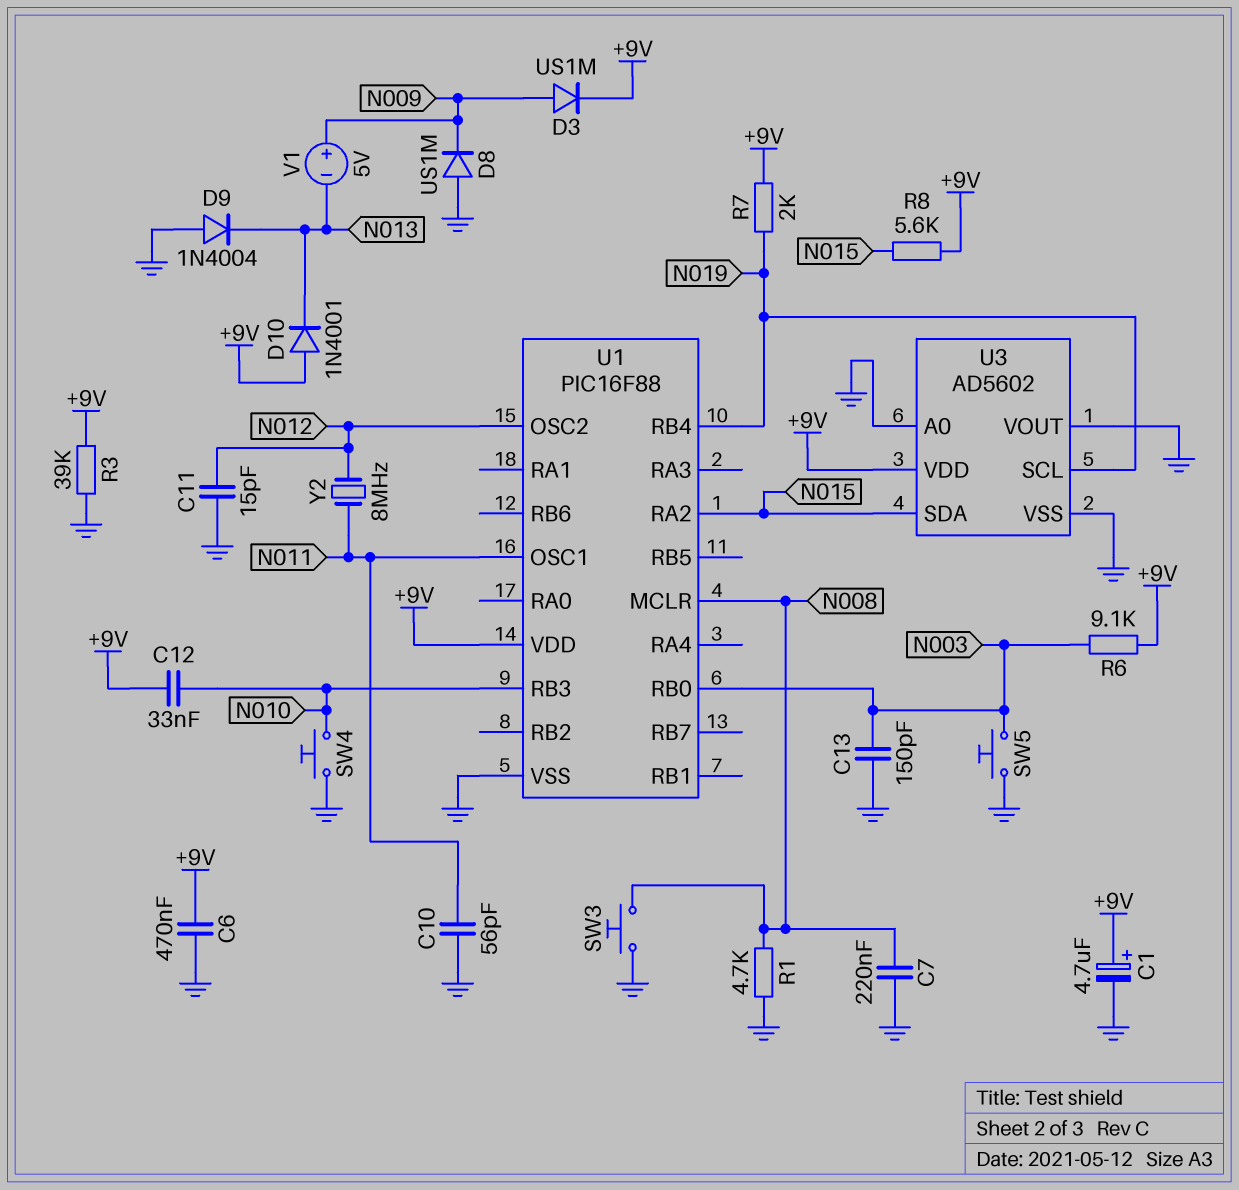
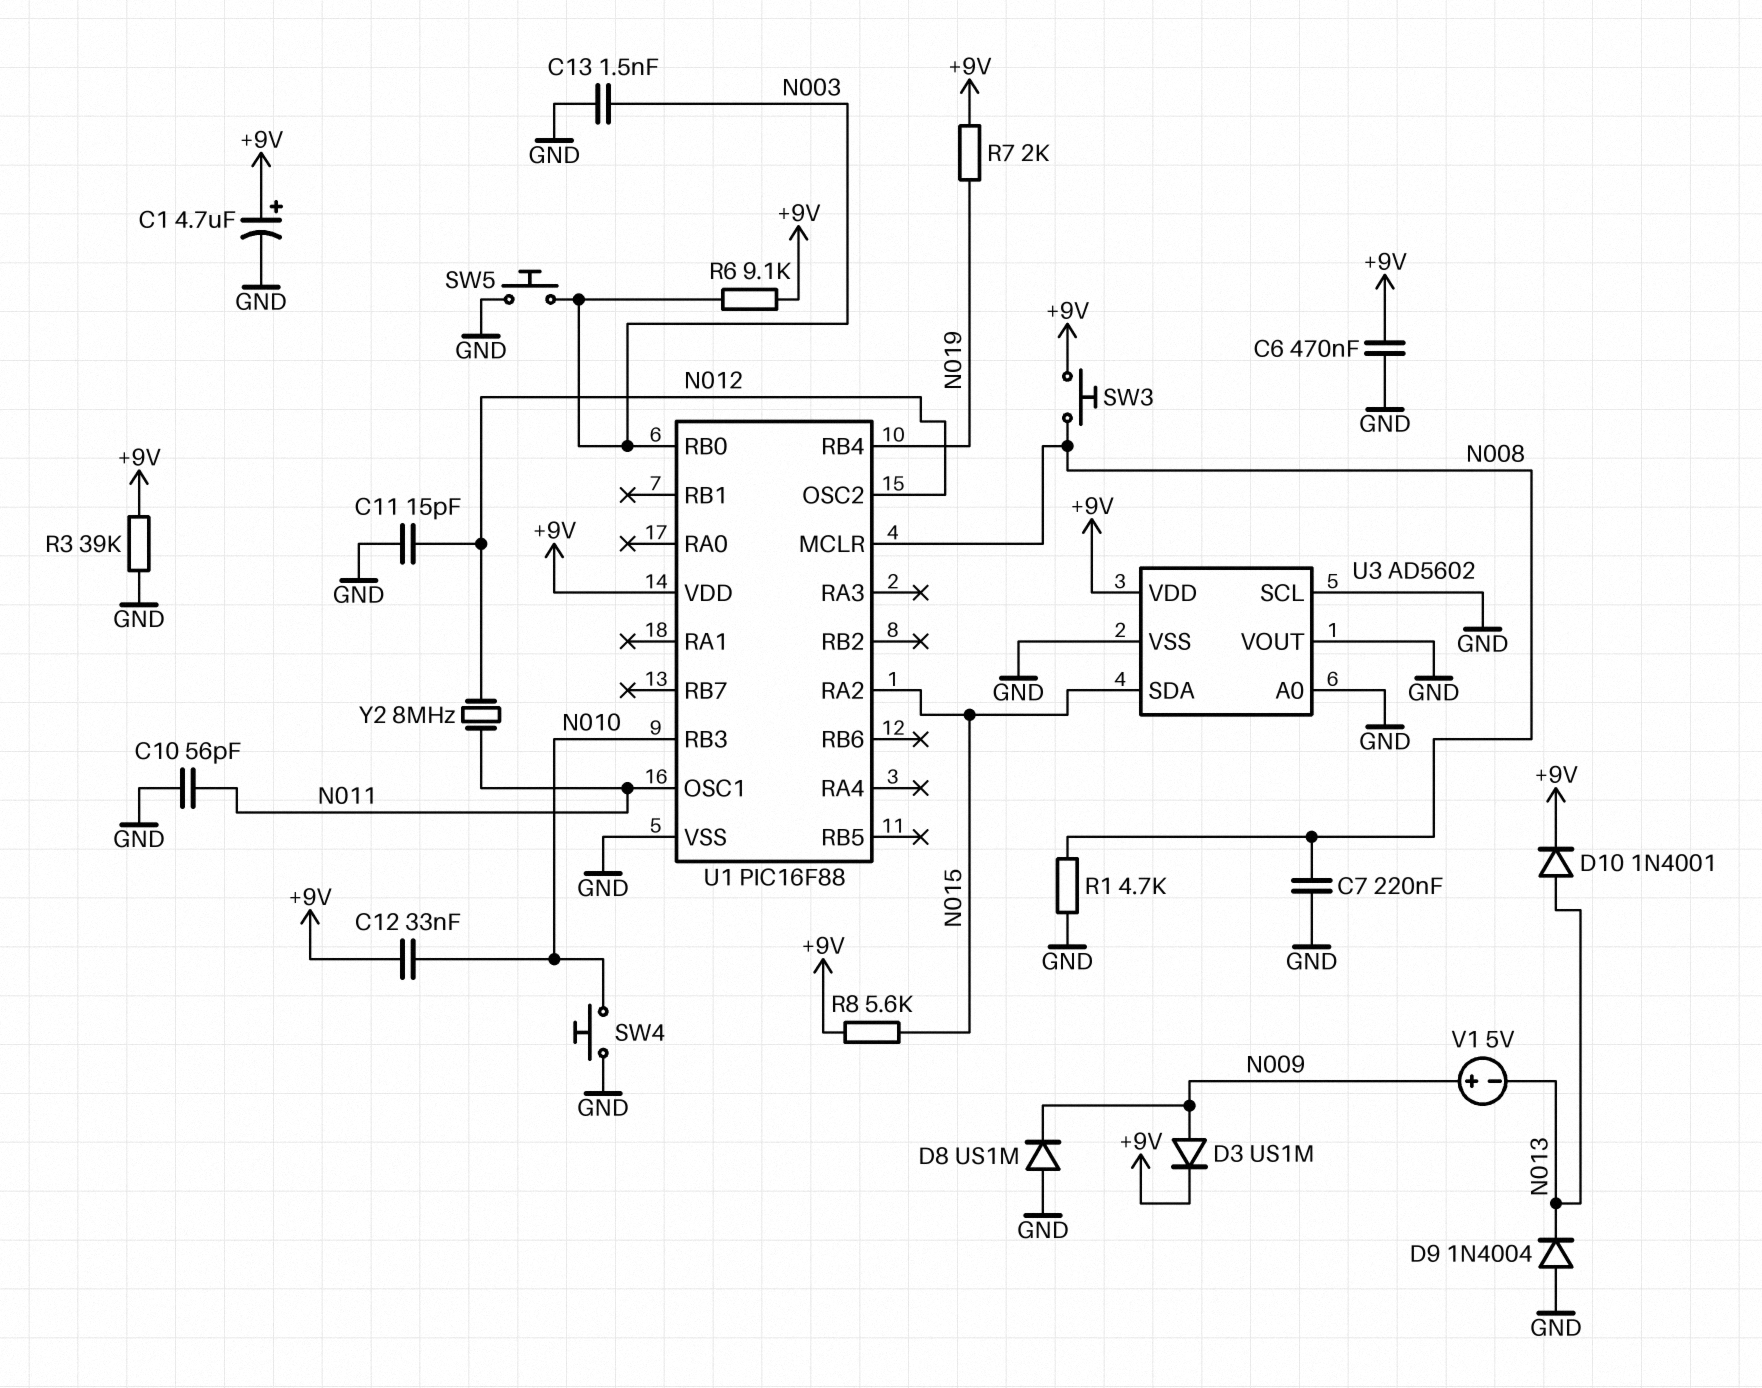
C13: 150pF (GND, N003) -> 1.5nF (GND, N003)
D10: diode 1N4001 (A +9V, K N013) -> diode 1N4001 (A N013, K +9V)
SW3: button (GND, N008) -> button (+9V, N008)
U3 pin SCL: N019 -> GND

